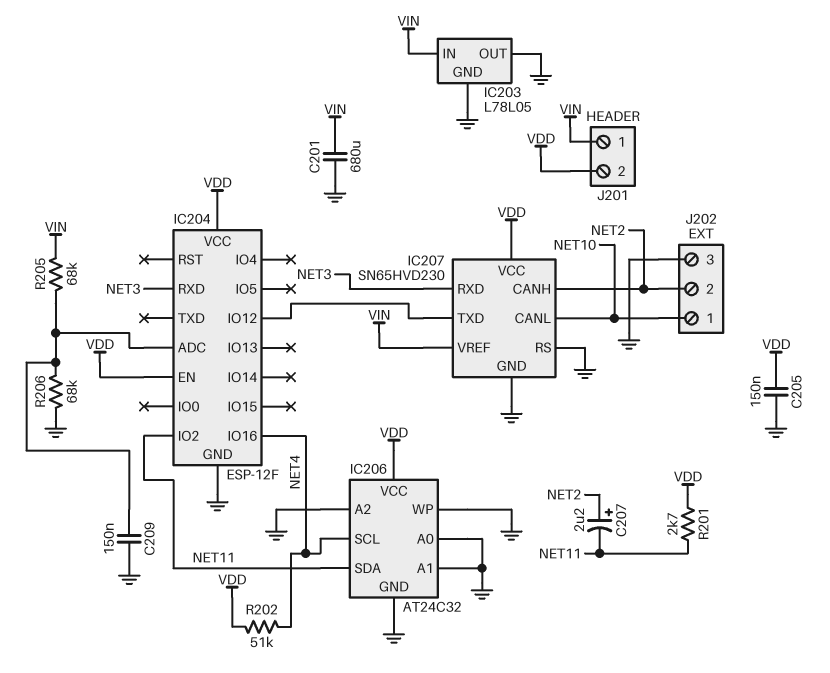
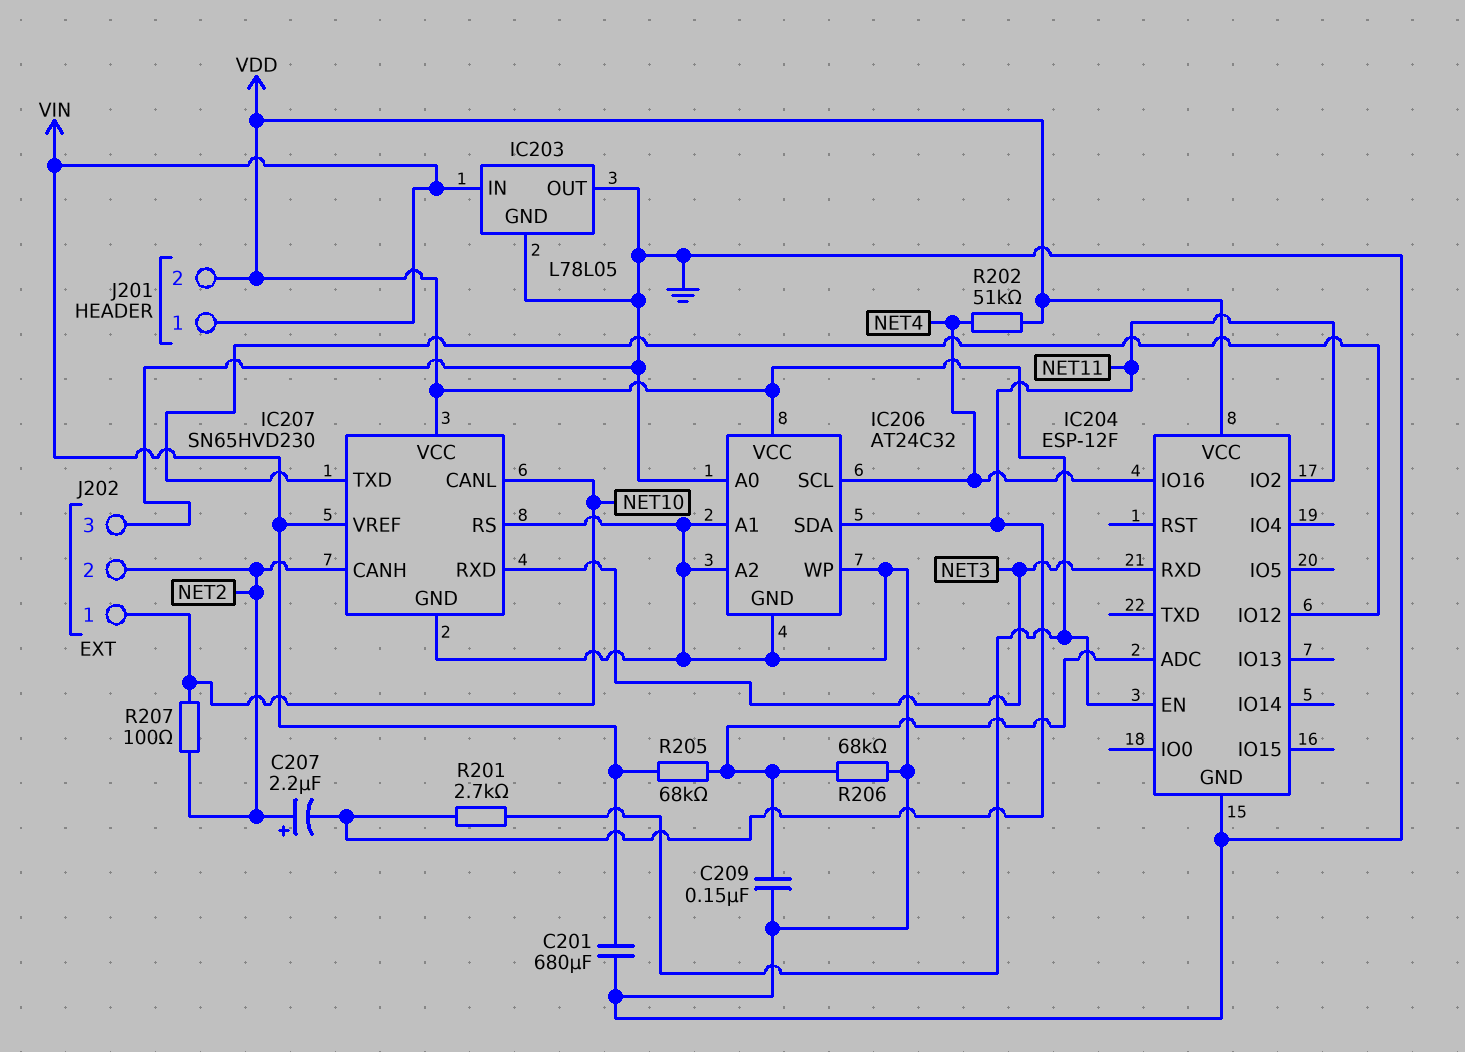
C205: 150nF (GND, VDD) -> none
R207: none -> 100 (NET2, NET10)

